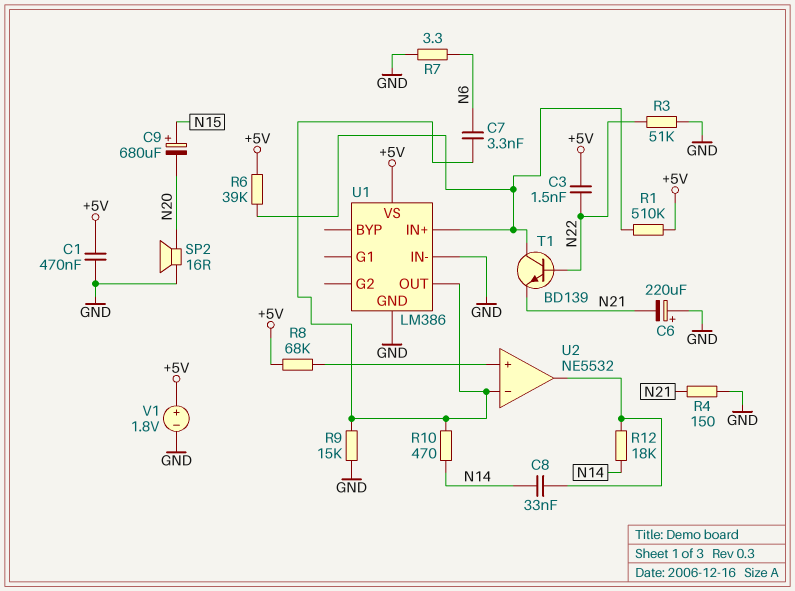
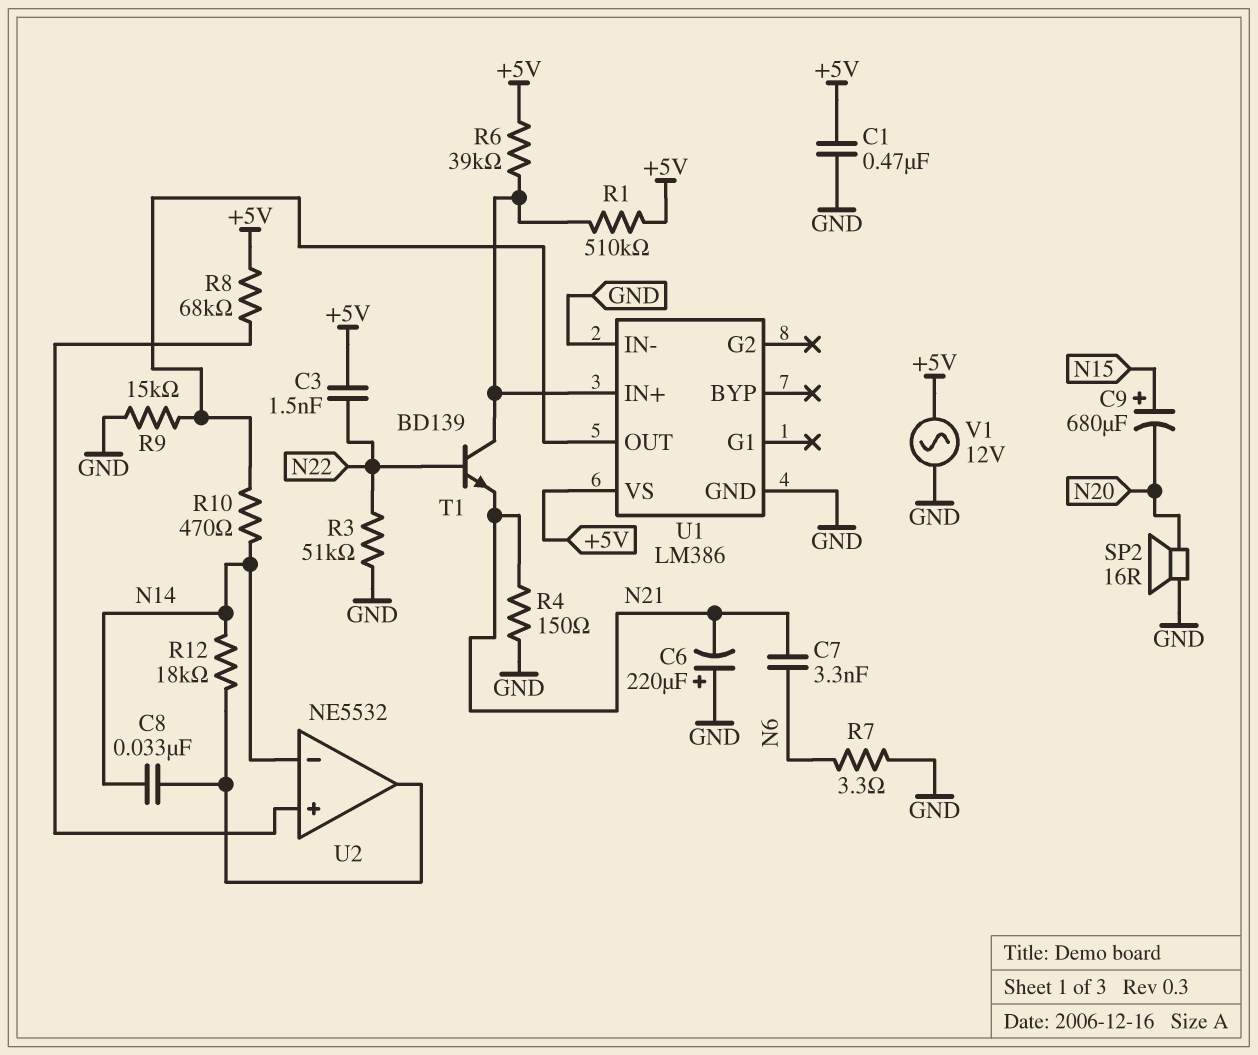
C7: 3.3nF (N6, U1/OUT) -> 3.3nF (N6, N21)
U2 pin in-: U1/OUT -> N14
V1: 1.8V (plus +5V, minus GND) -> AC 12V (+5V, GND)

